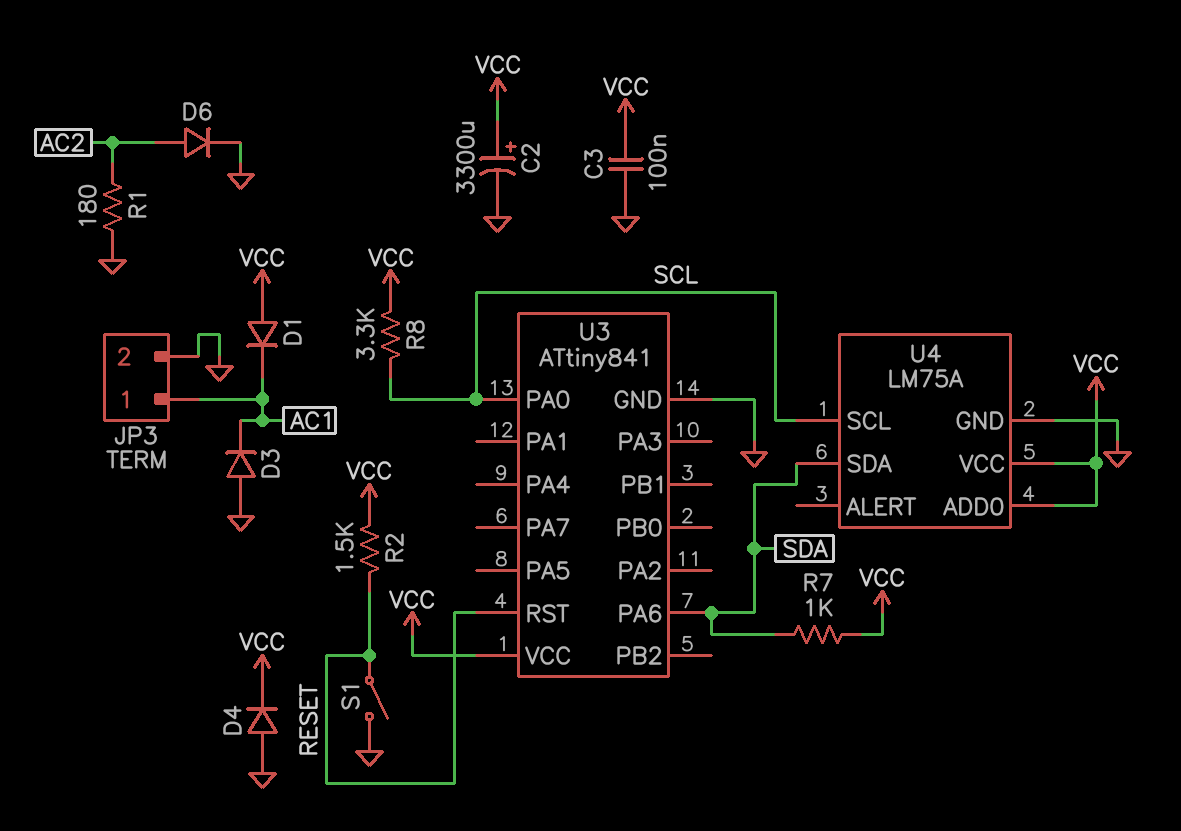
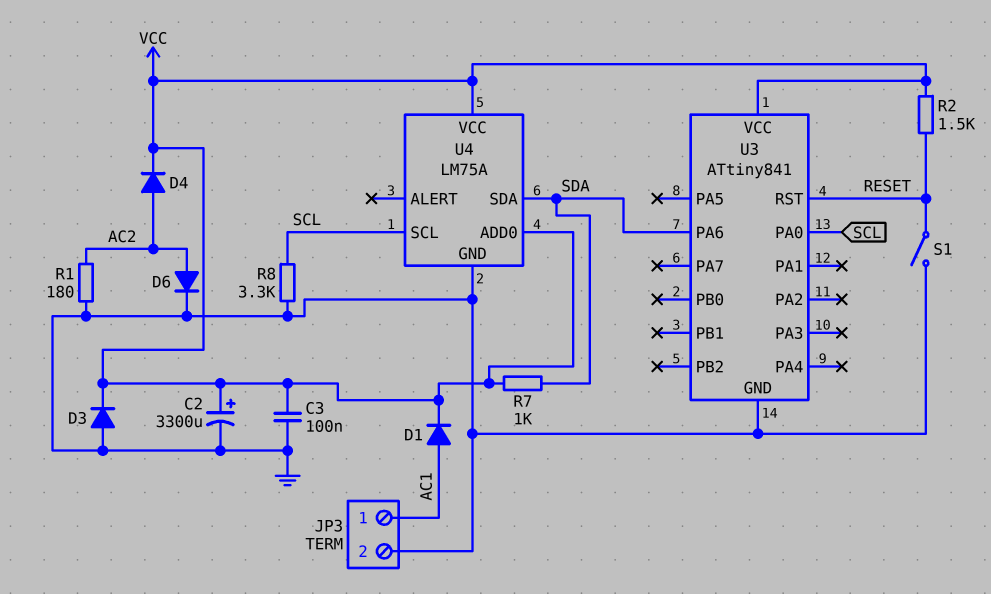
D1: diode (A VCC, K AC1) -> diode (A AC1, K VCC)
D3: diode (A GND, K AC1) -> diode (A GND, K VCC)
D4: diode (A GND, K VCC) -> diode (A AC2, K VCC)
R8: 3.3k (SCL, VCC) -> 3.3k (GND, SCL)

